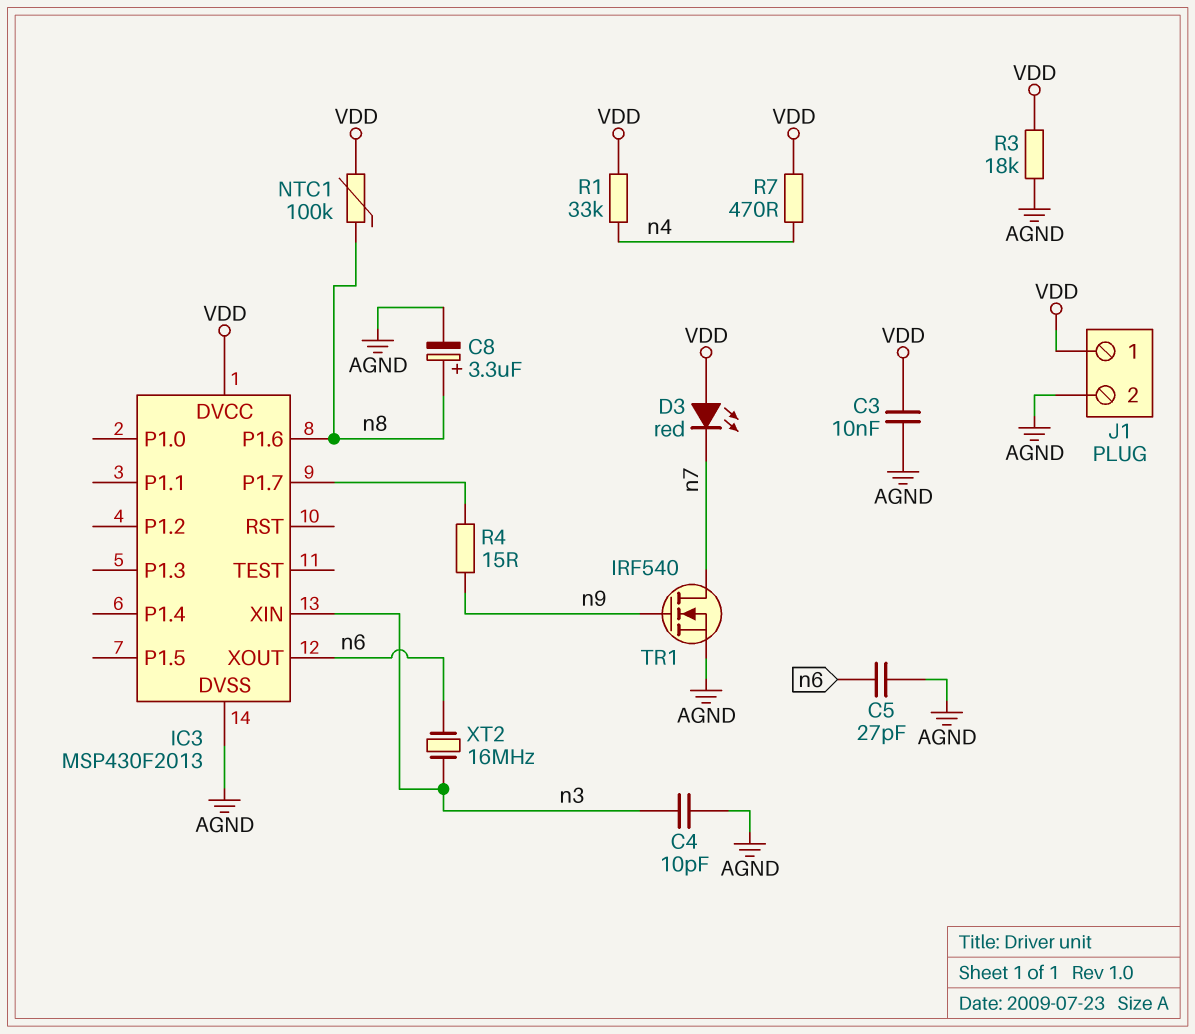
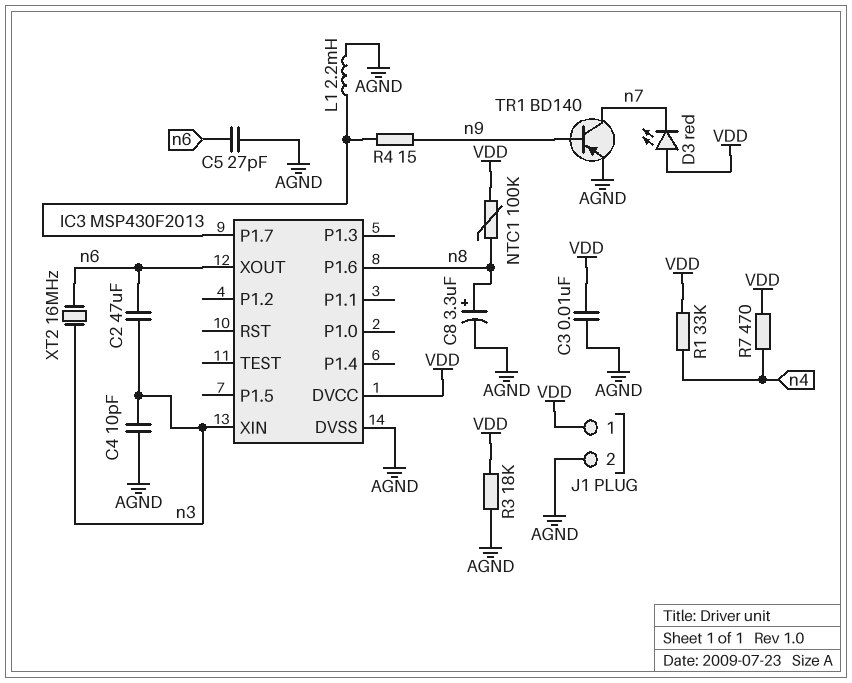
C2: none -> 47uF (n3, n6)
L1: none -> 2.2mH (AGND, IC3/P1.7)
TR1: NMOS IRF540 (G n9, D n7, S AGND) -> PNP BD140 (B n9, C n7, E AGND)

